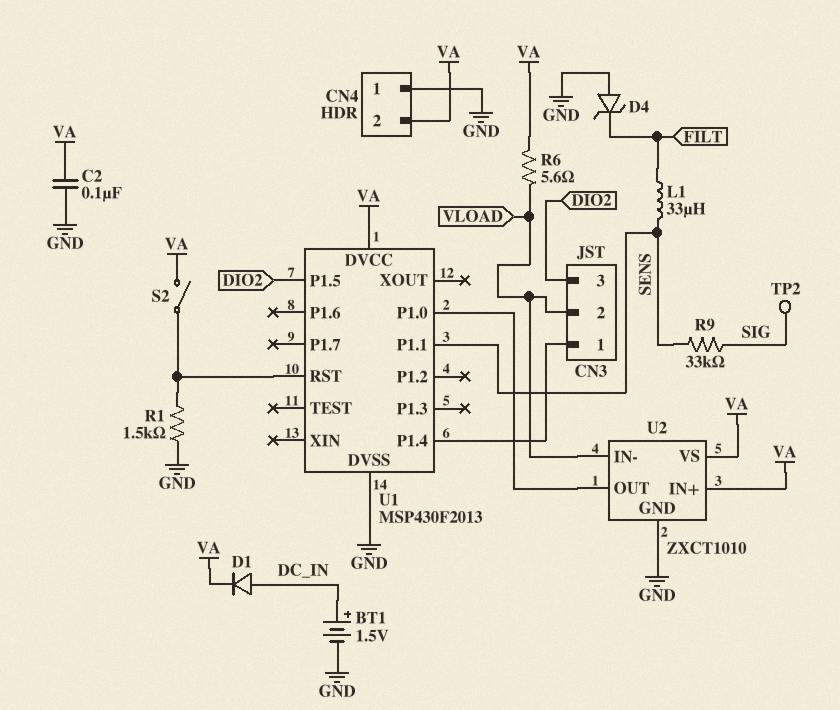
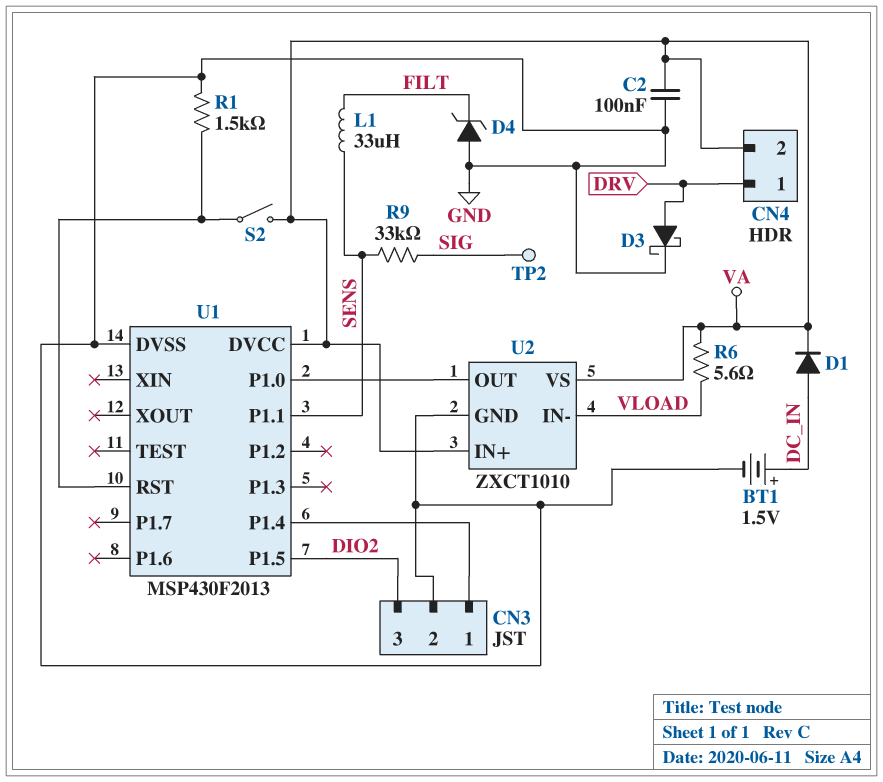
CN3 pin 2: VLOAD -> GND
CN4 pin 1: GND -> DRV
D3: none -> schottky (A DRV, K GND)

